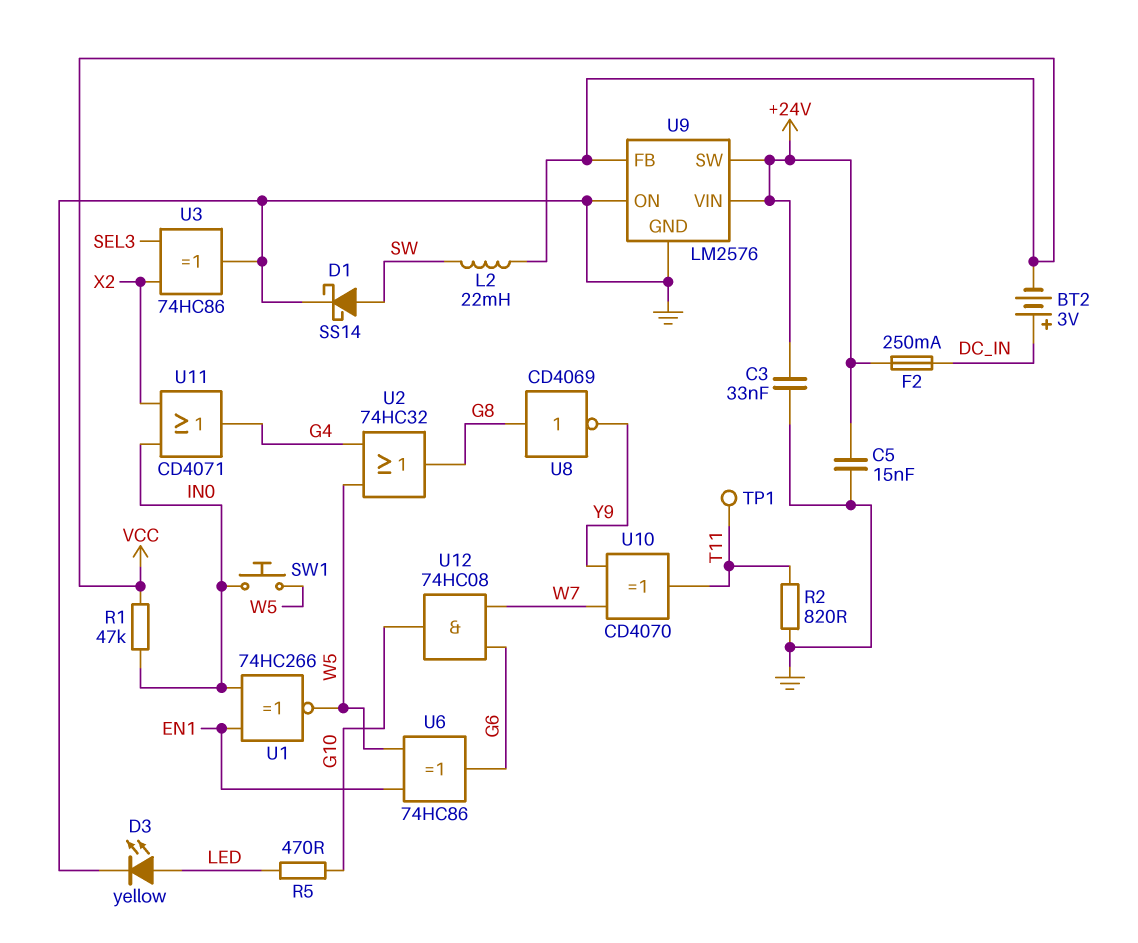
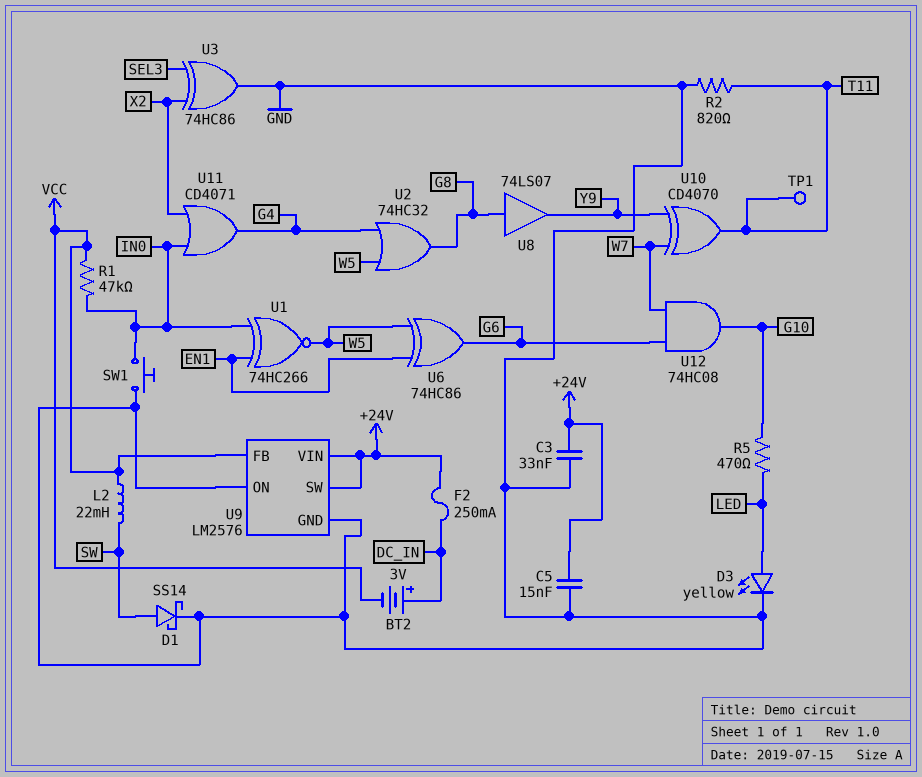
SW1: button (IN0, W5) -> button (GND, IN0)
U8: NOT CD4069 (in G8, out Y9) -> buffer 74LS07 (in G8, out Y9)

